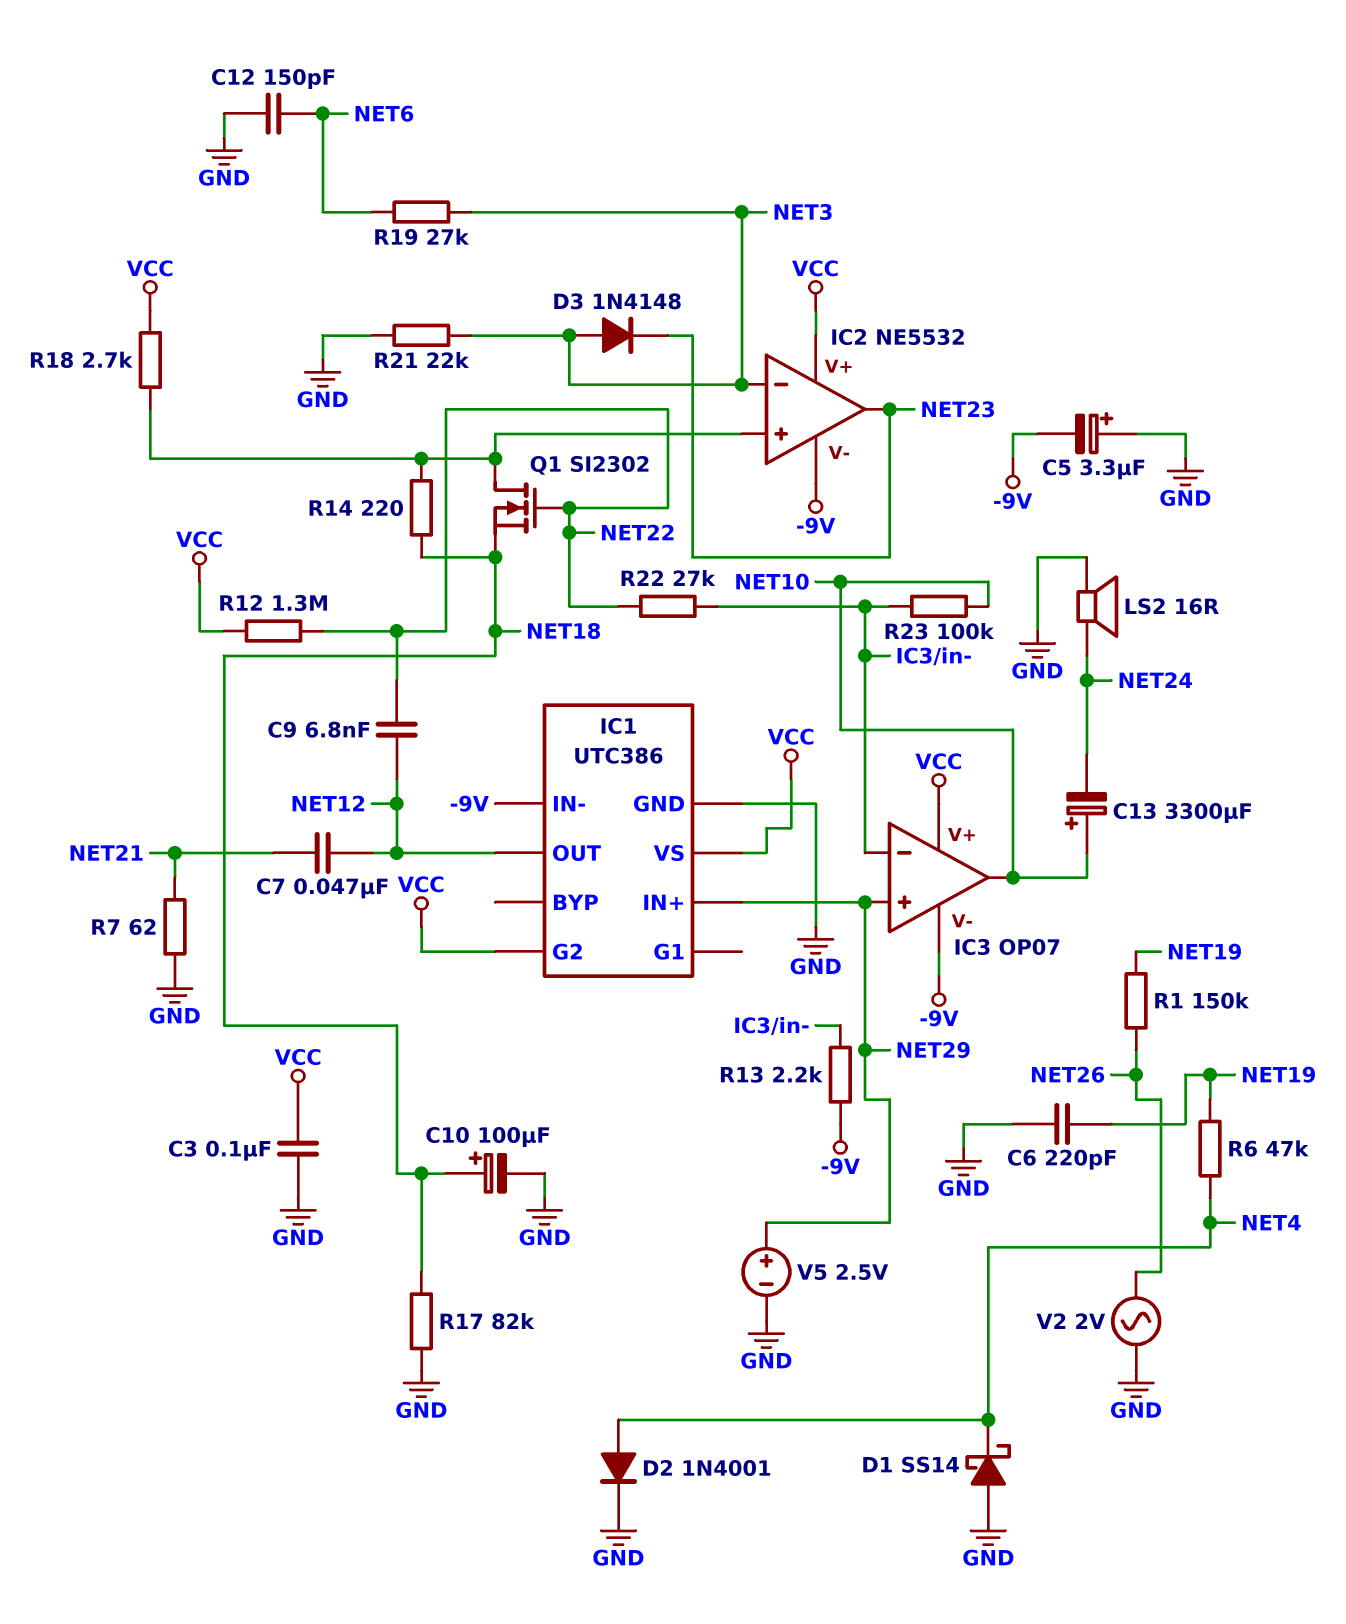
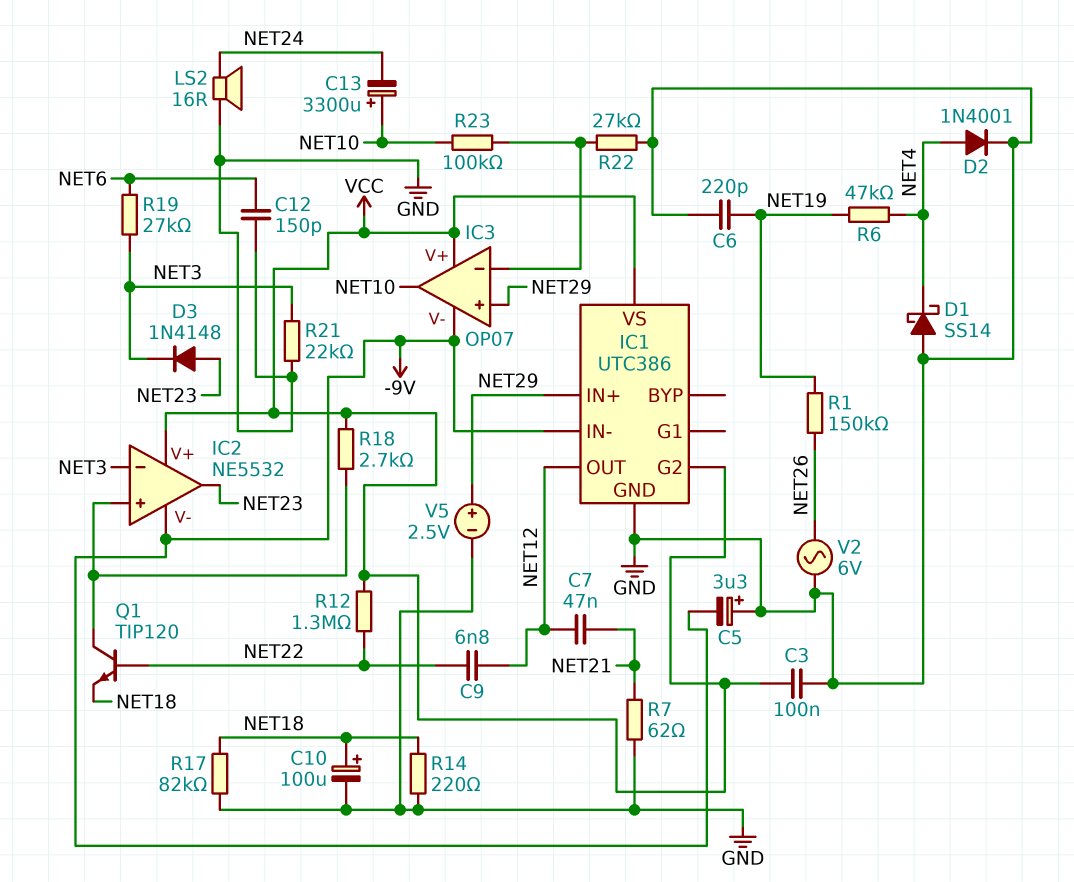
D3: diode 1N4148 (A NET3, K NET23) -> diode 1N4148 (A NET23, K NET3)
Q1: NMOS SI2302 (G NET22, D IC2/in+, S NET18) -> NPN TIP120 (B NET22, C IC2/in+, E NET18)
R13: 2.2k (-9V, IC3/in-) -> none
R14: 220 (IC2/in+, NET18) -> 220 (GND, NET18)
R22: 27k (IC3/in-, NET22) -> 27k (GND, IC3/in-)
V2: AC 2V (GND, NET26) -> AC 6V (GND, NET26)

